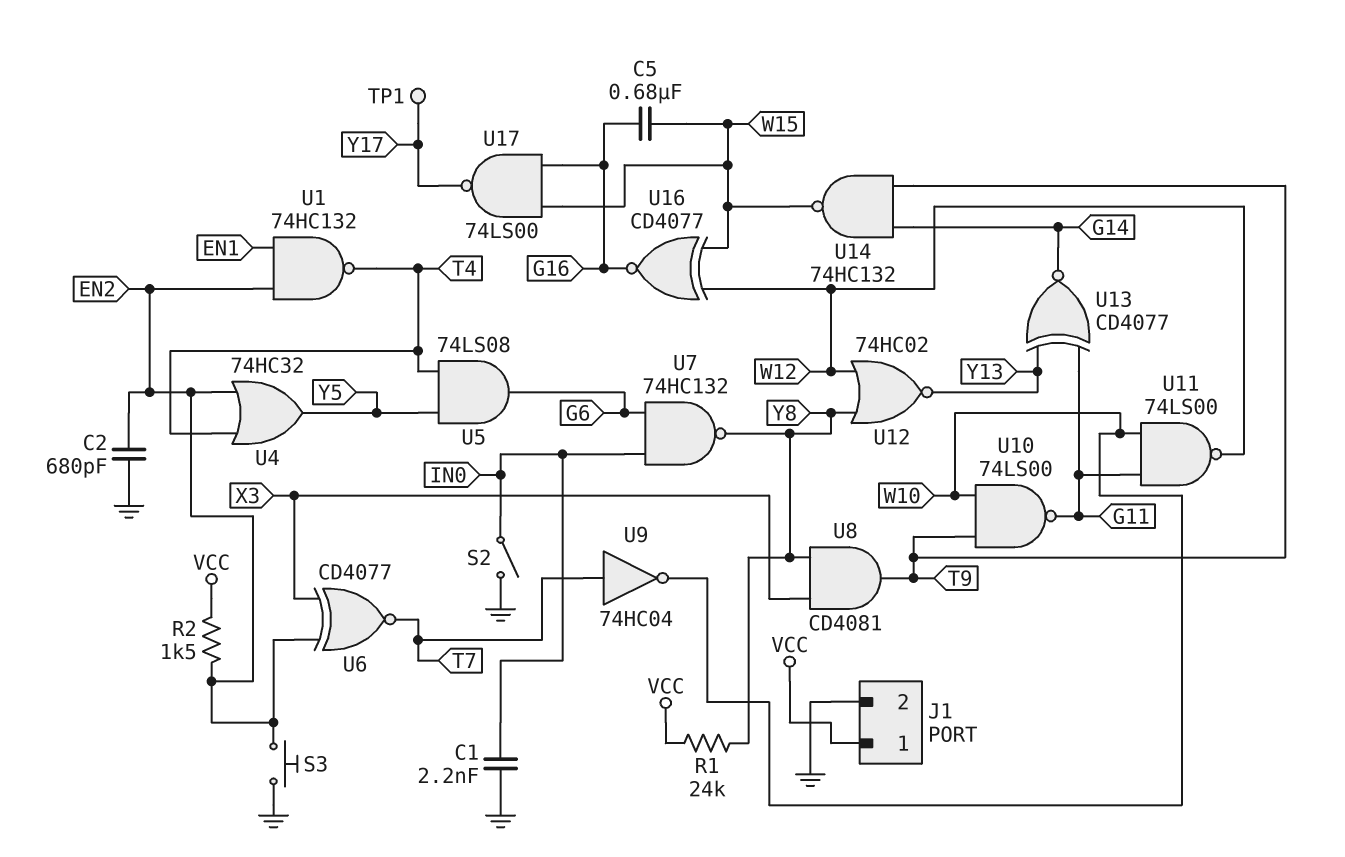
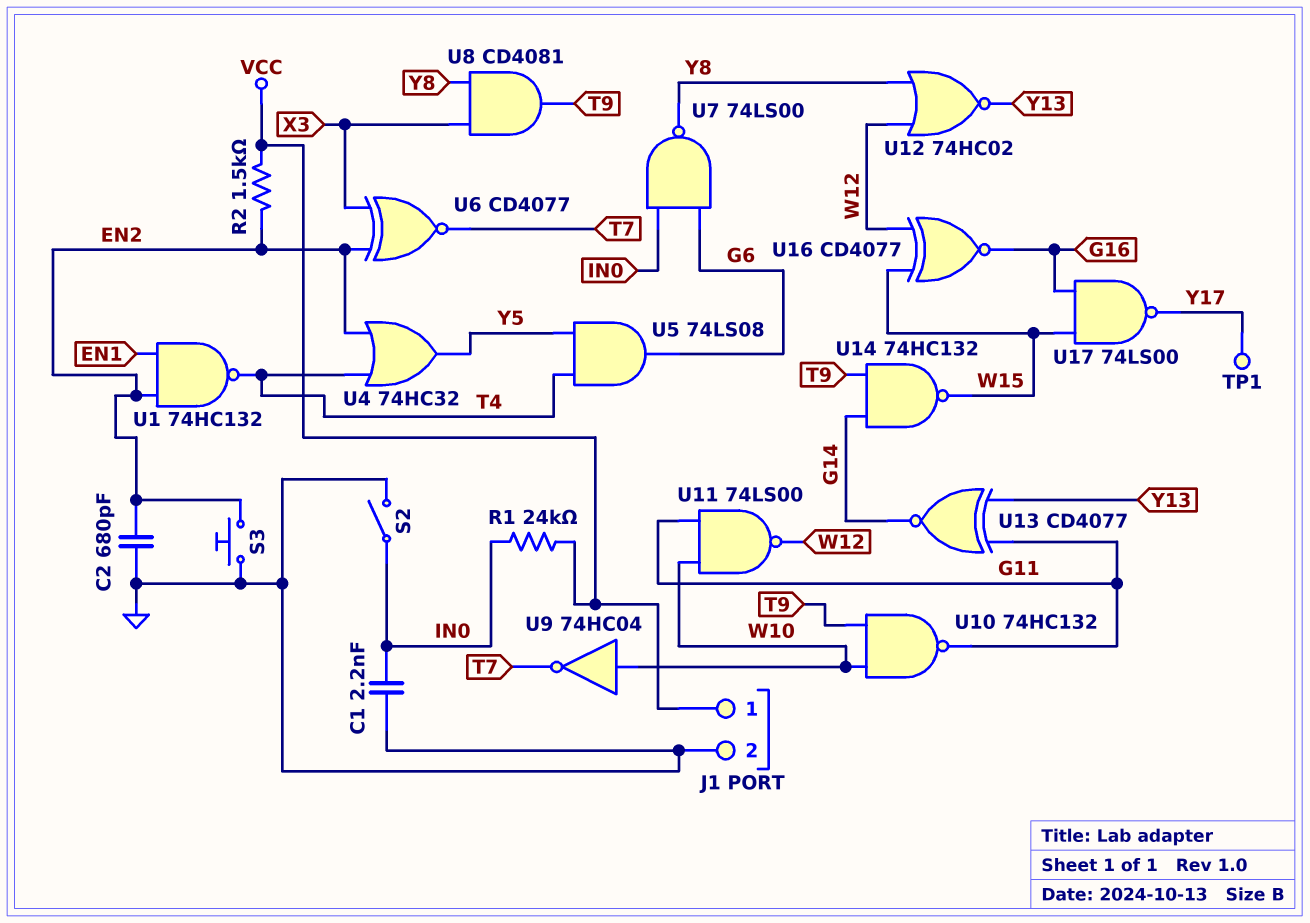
C5: 680nF (G16, W15) -> none
R1: 24k (VCC, Y8) -> 24k (IN0, VCC)
U7: NAND 74HC132 (in G6, in IN0, out Y8) -> NAND 74LS00 (in G6, in IN0, out Y8)
U9: NOT 74HC04 (in T7, out W10) -> NOT 74HC04 (in W10, out T7)
U10: NAND 74LS00 (in T9, in W10, out G11) -> NAND 74HC132 (in T9, in W10, out G11)

